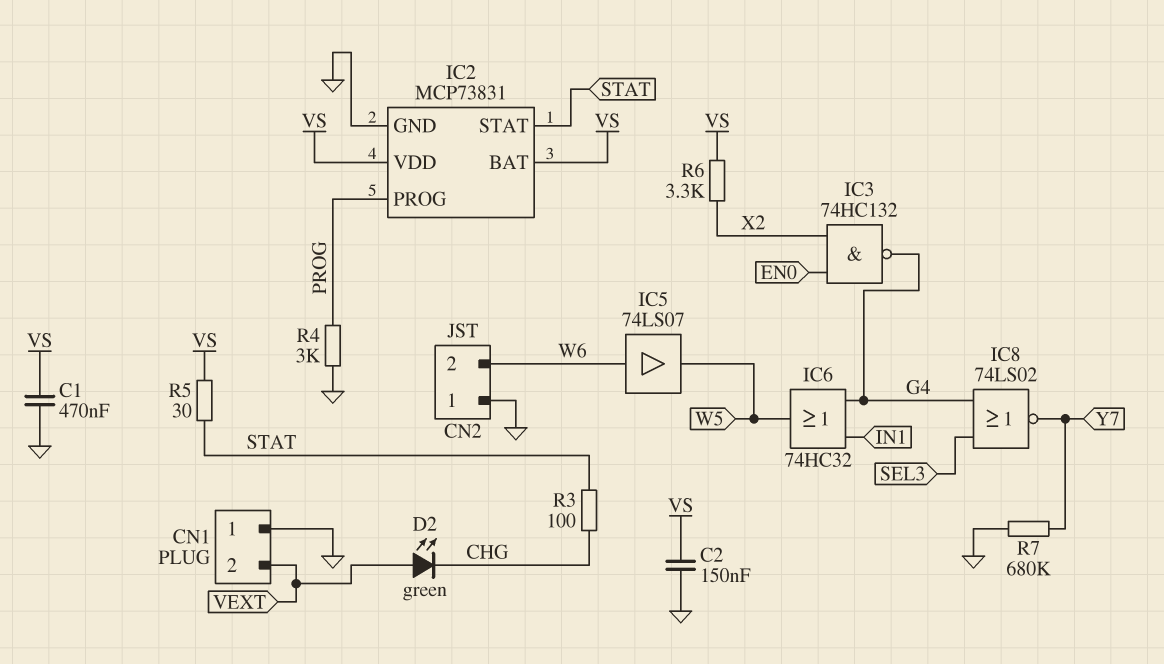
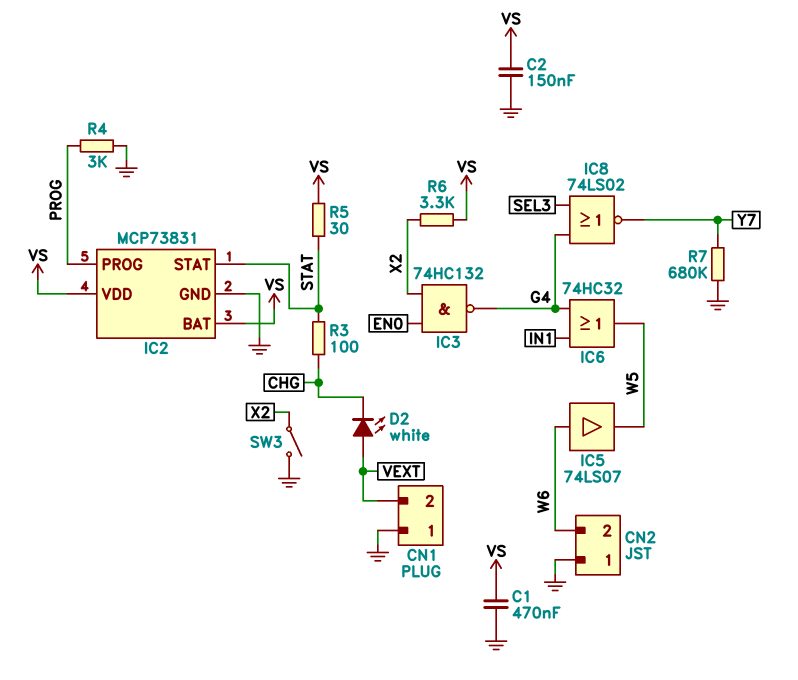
D2: LED green (A VEXT, K CHG) -> LED white (A VEXT, K CHG)
SW3: none -> switch (GND, X2)

